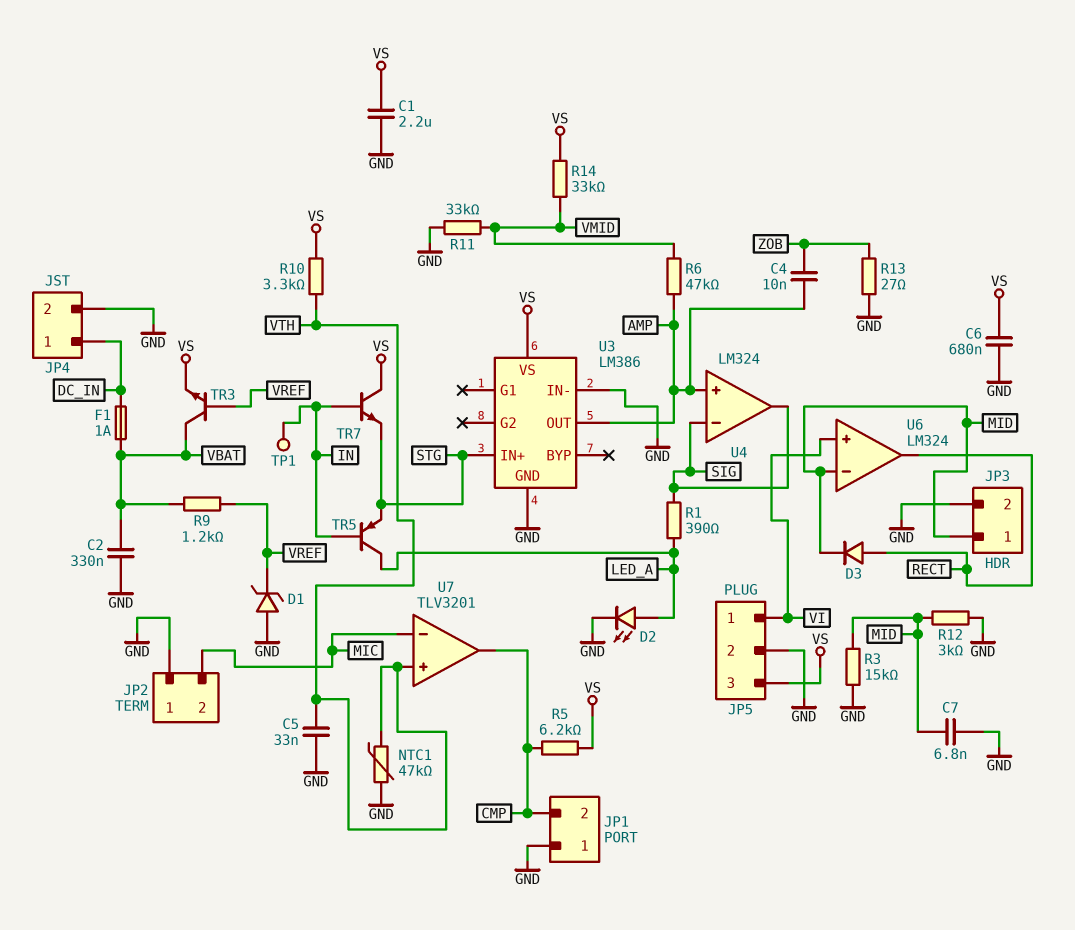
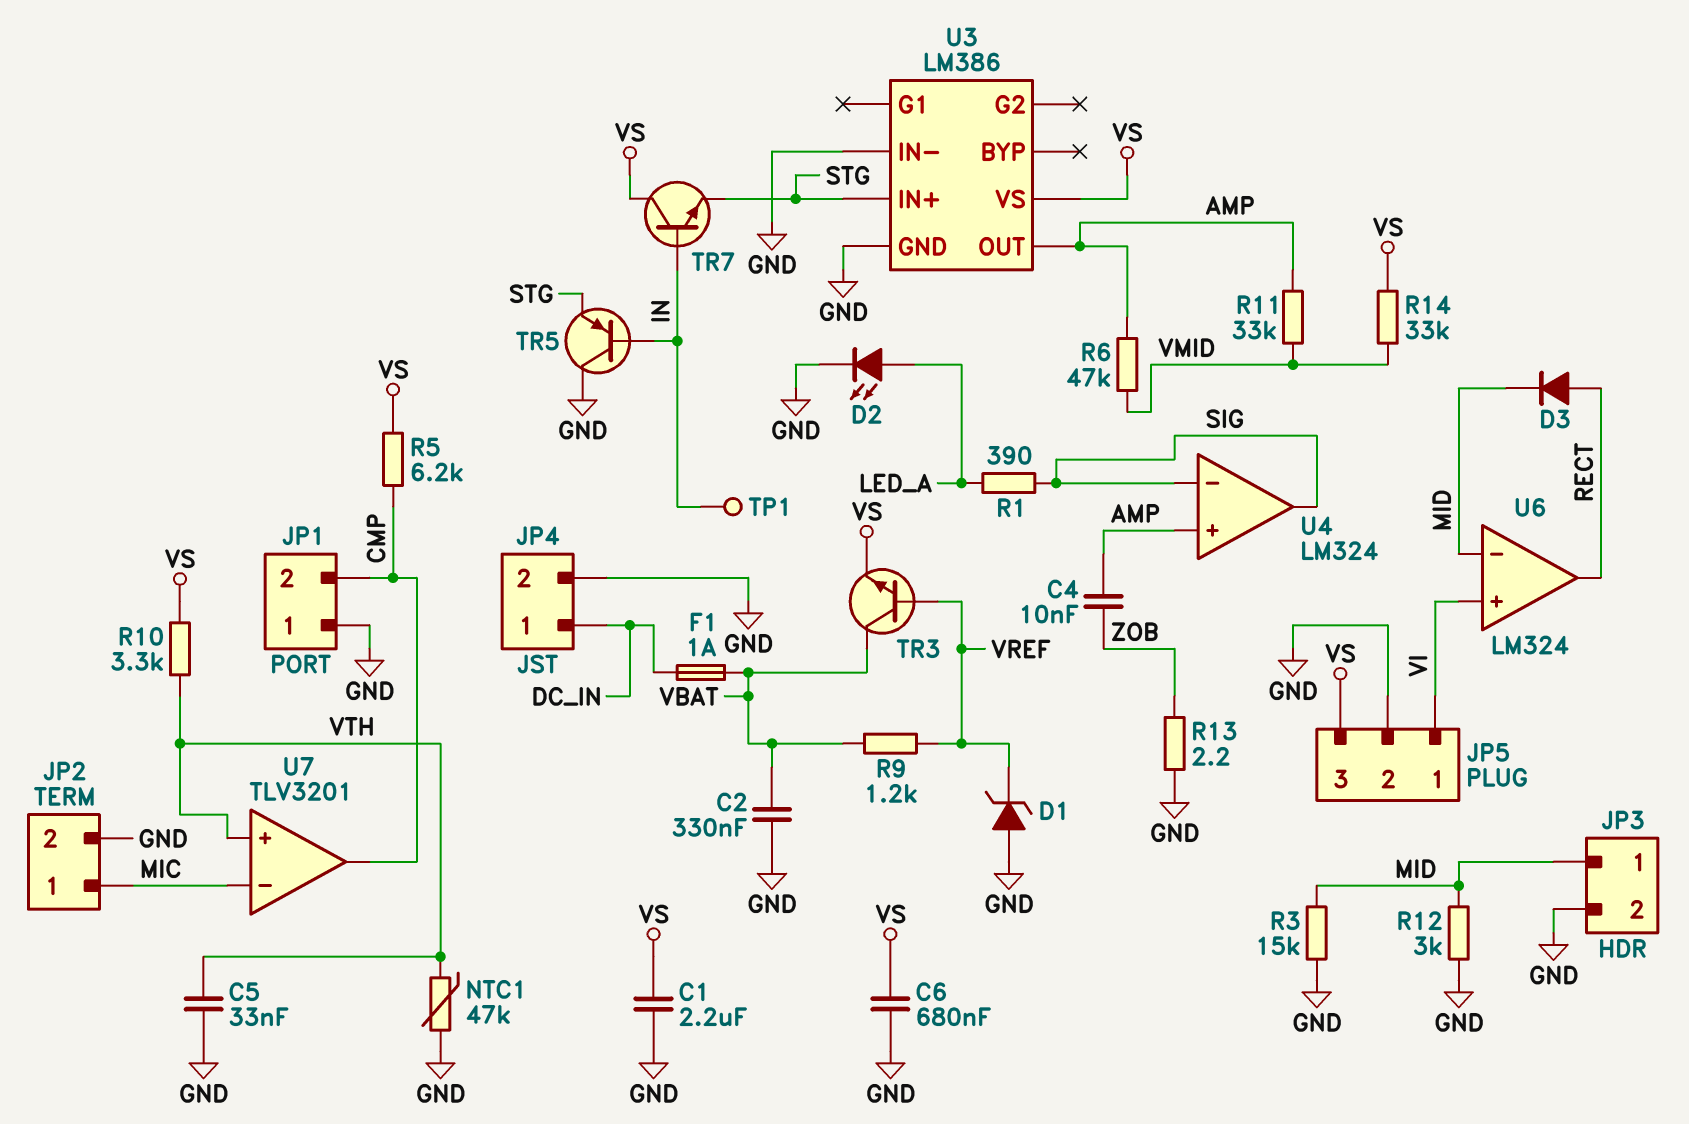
C7: 6.8nF (GND, MID) -> none
JP2 pin 1: GND -> MIC
JP2 pin 2: MIC -> GND
R11: 33k (GND, VMID) -> 33k (AMP, VMID)
R13: 27 (GND, ZOB) -> 2.2 (GND, ZOB)
TR5: PNP (B IN, C LED_A, E STG) -> PNP (B IN, C GND, E STG)

